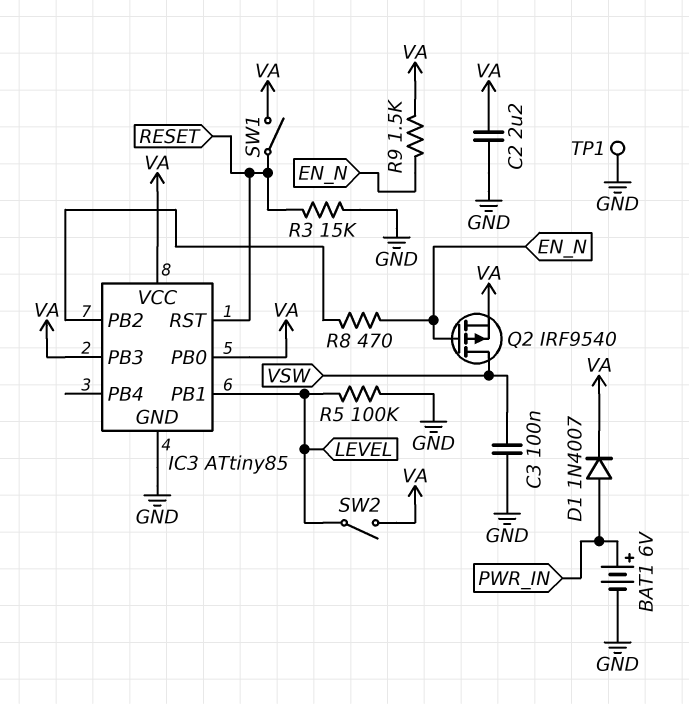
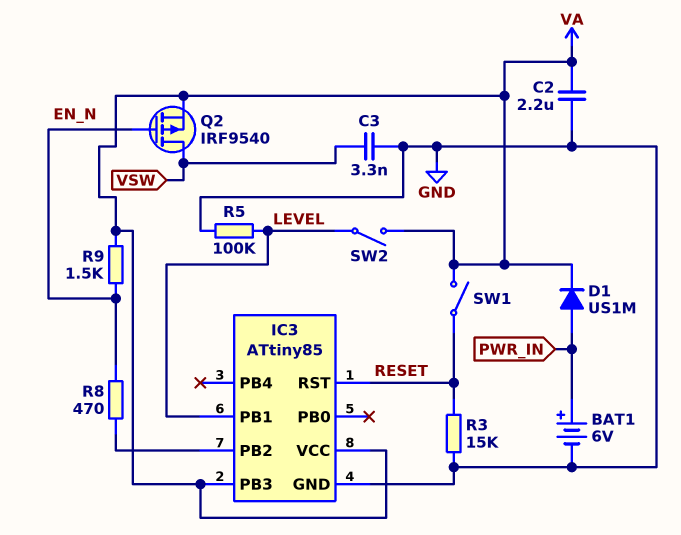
C3: 100nF (GND, VSW) -> 3.3nF (GND, VSW)
D1: diode 1N4007 (A PWR_IN, K VA) -> diode US1M (A PWR_IN, K VA)
IC3 pin PB0: VA -> none
TP1: test point (GND) -> none

